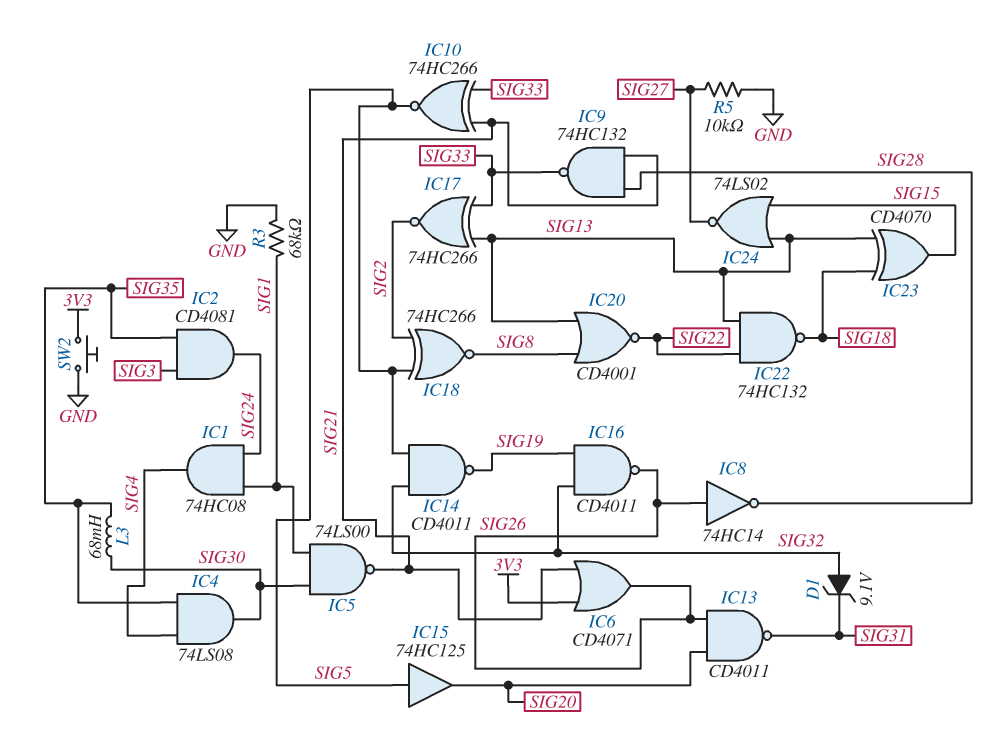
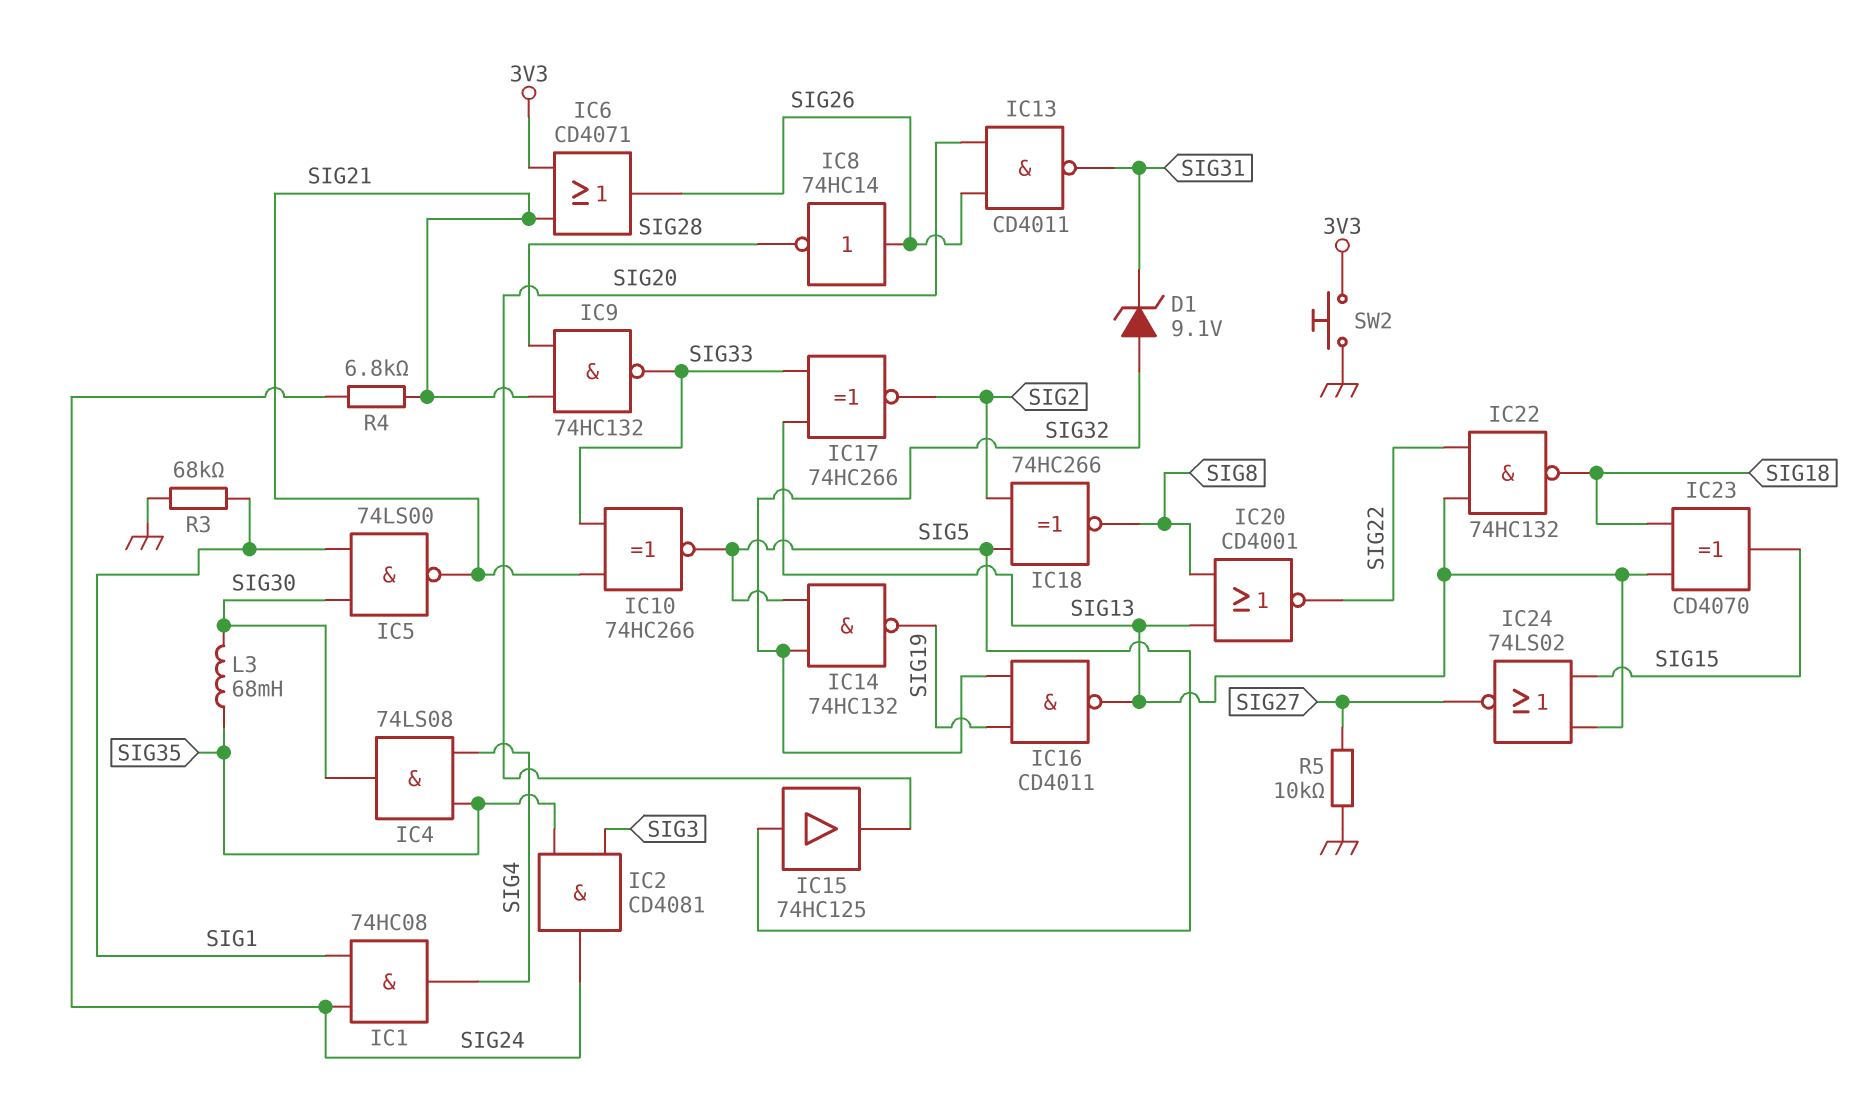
IC14: NAND CD4011 (in SIG5, in SIG32, out SIG19) -> NAND 74HC132 (in SIG5, in SIG32, out SIG19)
IC16: NAND CD4011 (in SIG19, in SIG32, out SIG26) -> NAND CD4011 (in SIG19, in SIG32, out SIG13)
R4: none -> 6.8k (SIG21, SIG24)

